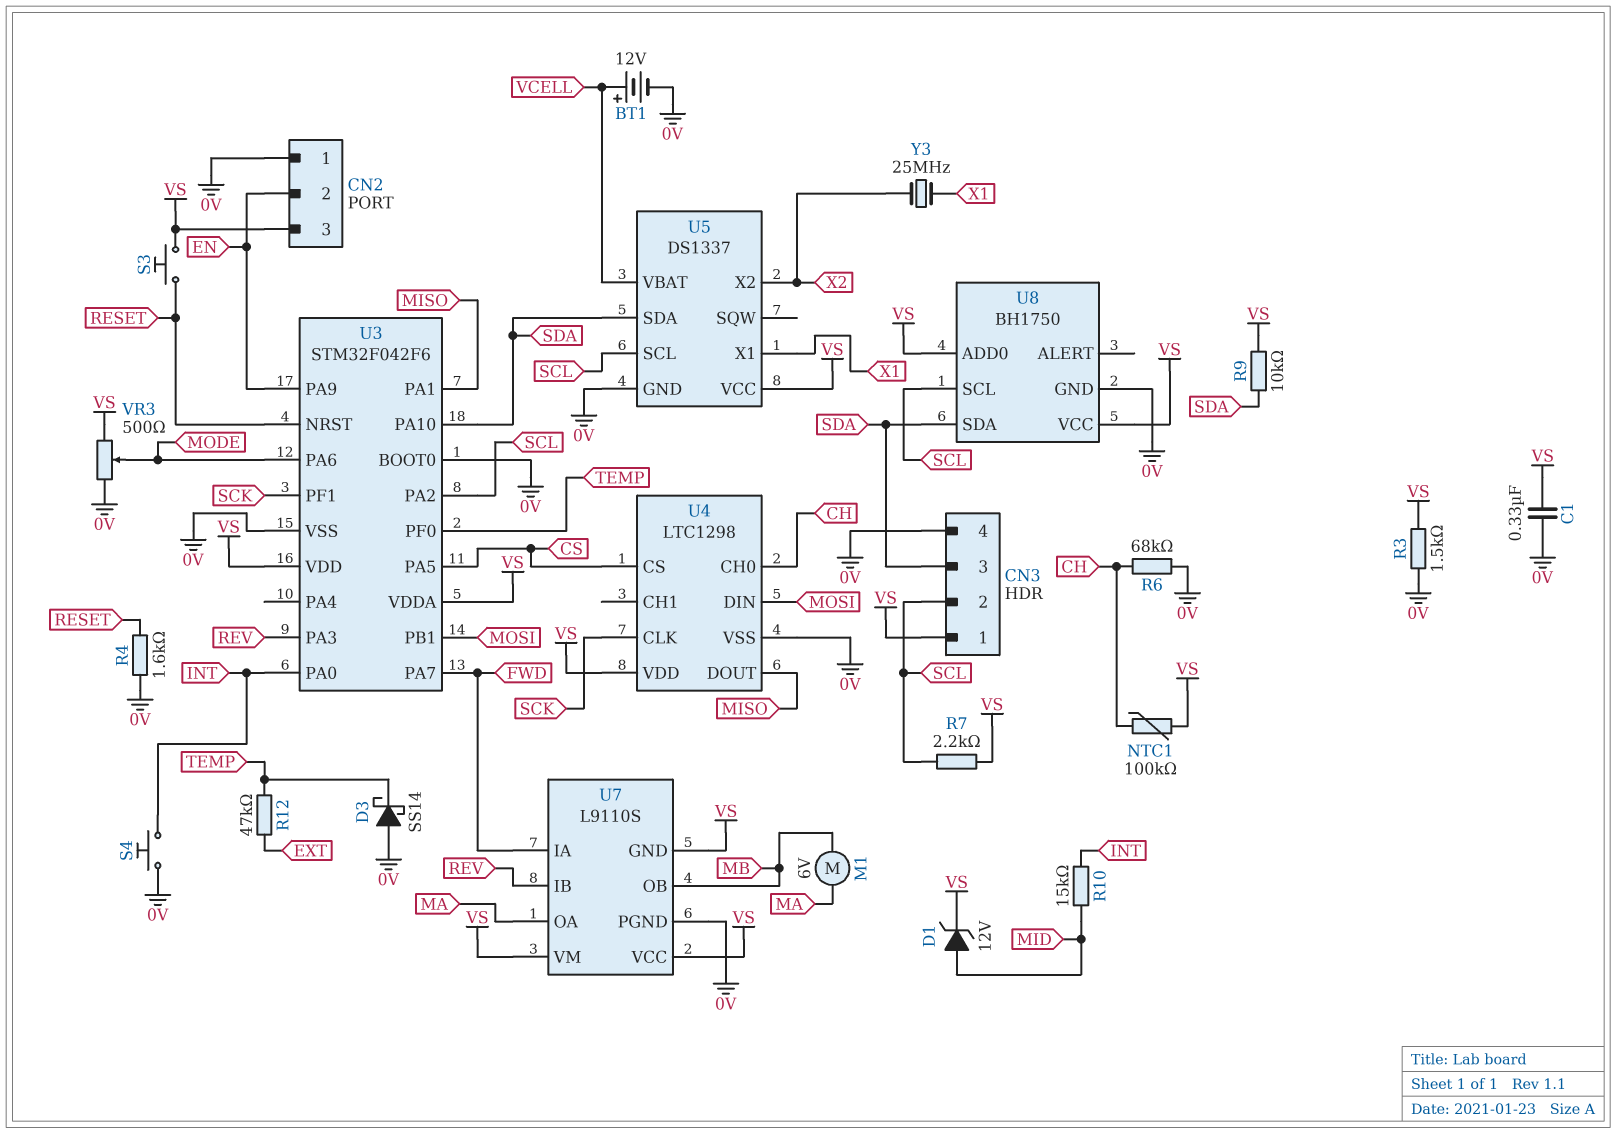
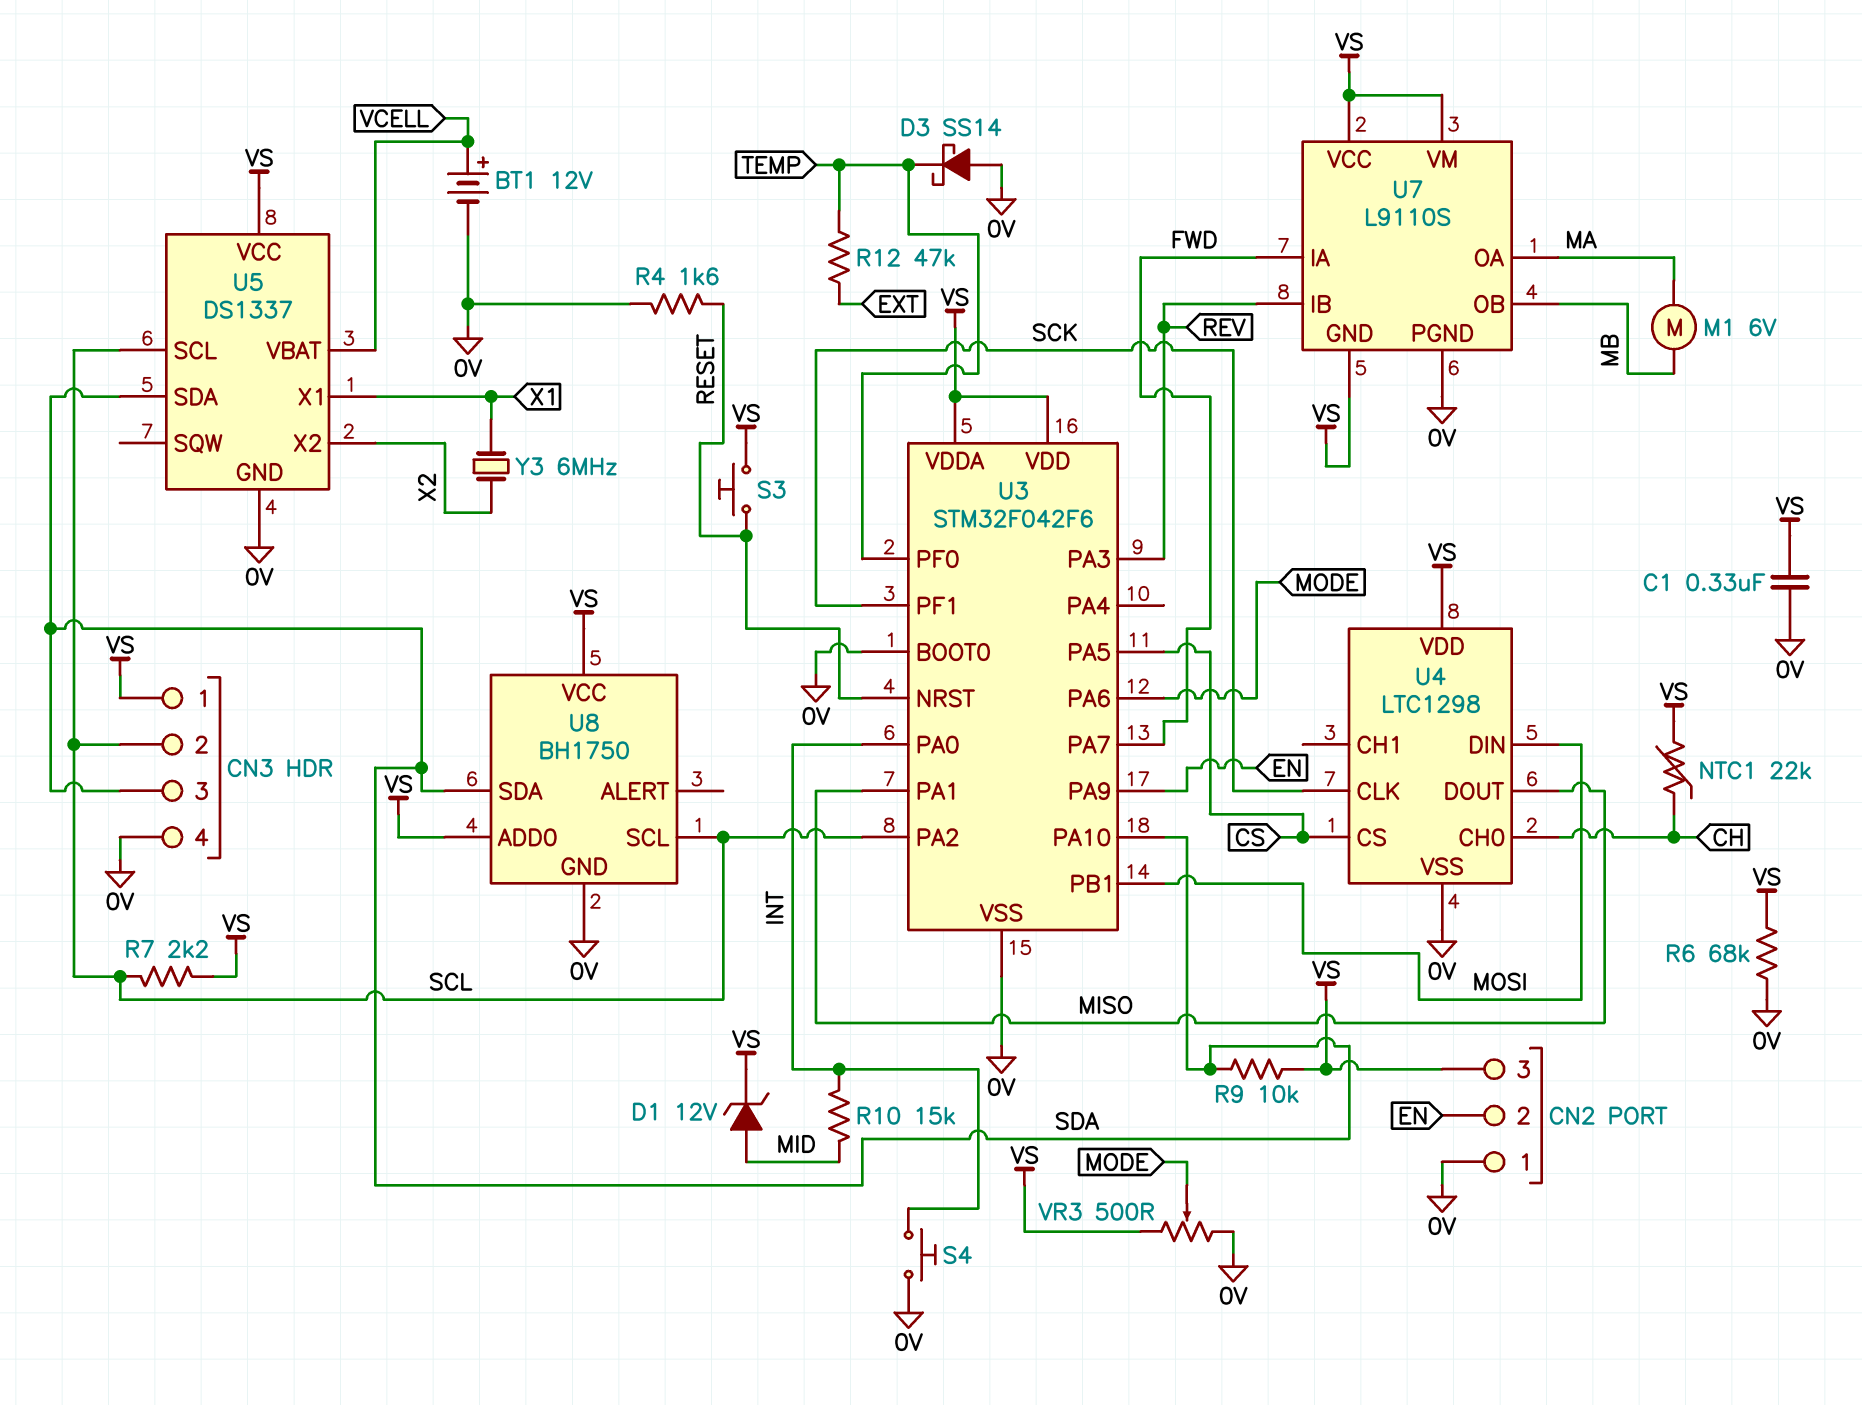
NTC1: 100k (CH, VS) -> 22k (CH, VS)
R3: 1.5k (0V, VS) -> none
R6: 68k (0V, CH) -> 68k (0V, VS)
Y3: 25MHz (X1, X2) -> 6MHz (X1, X2)

